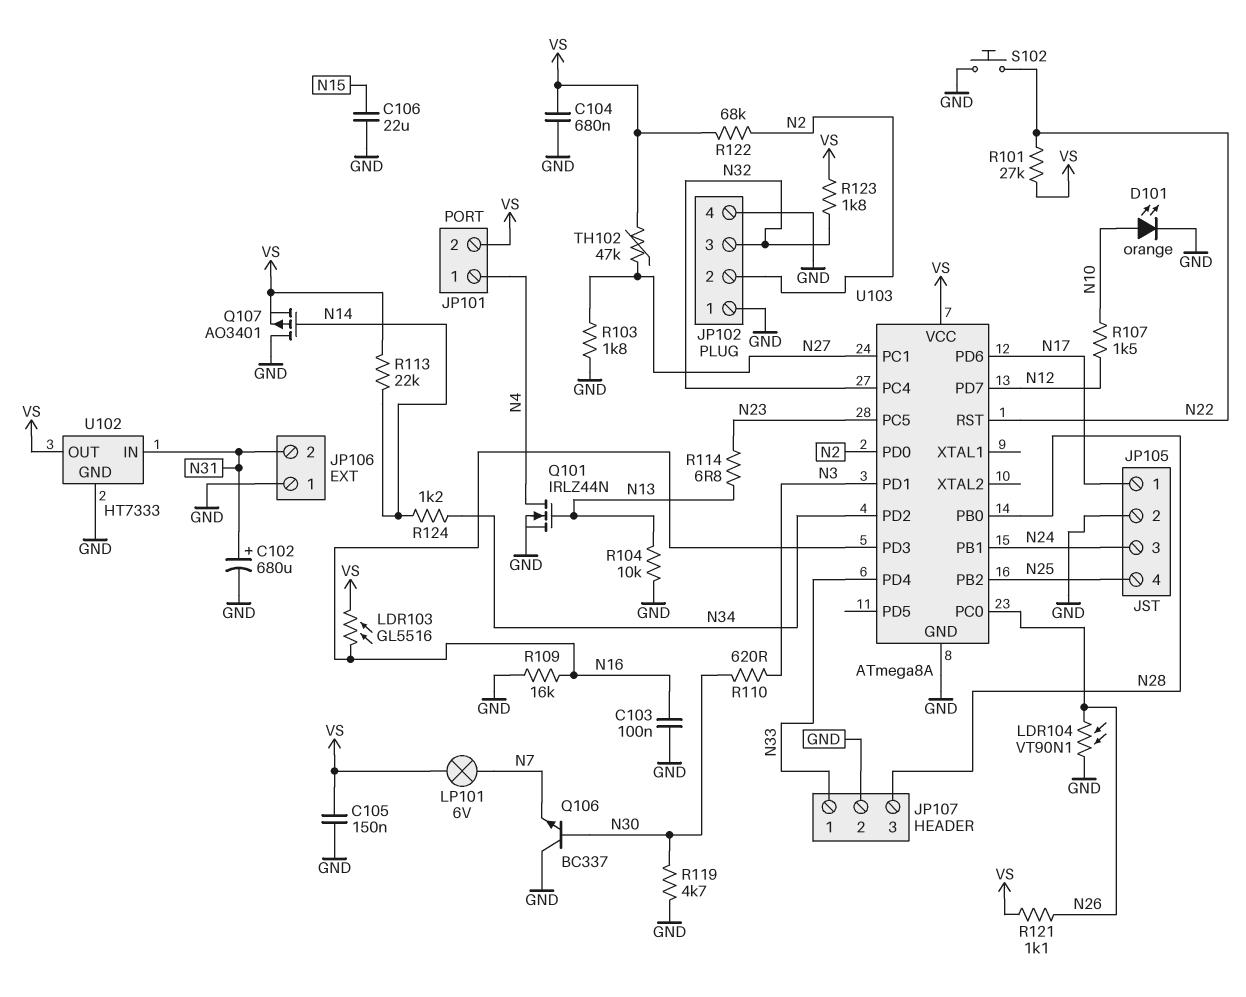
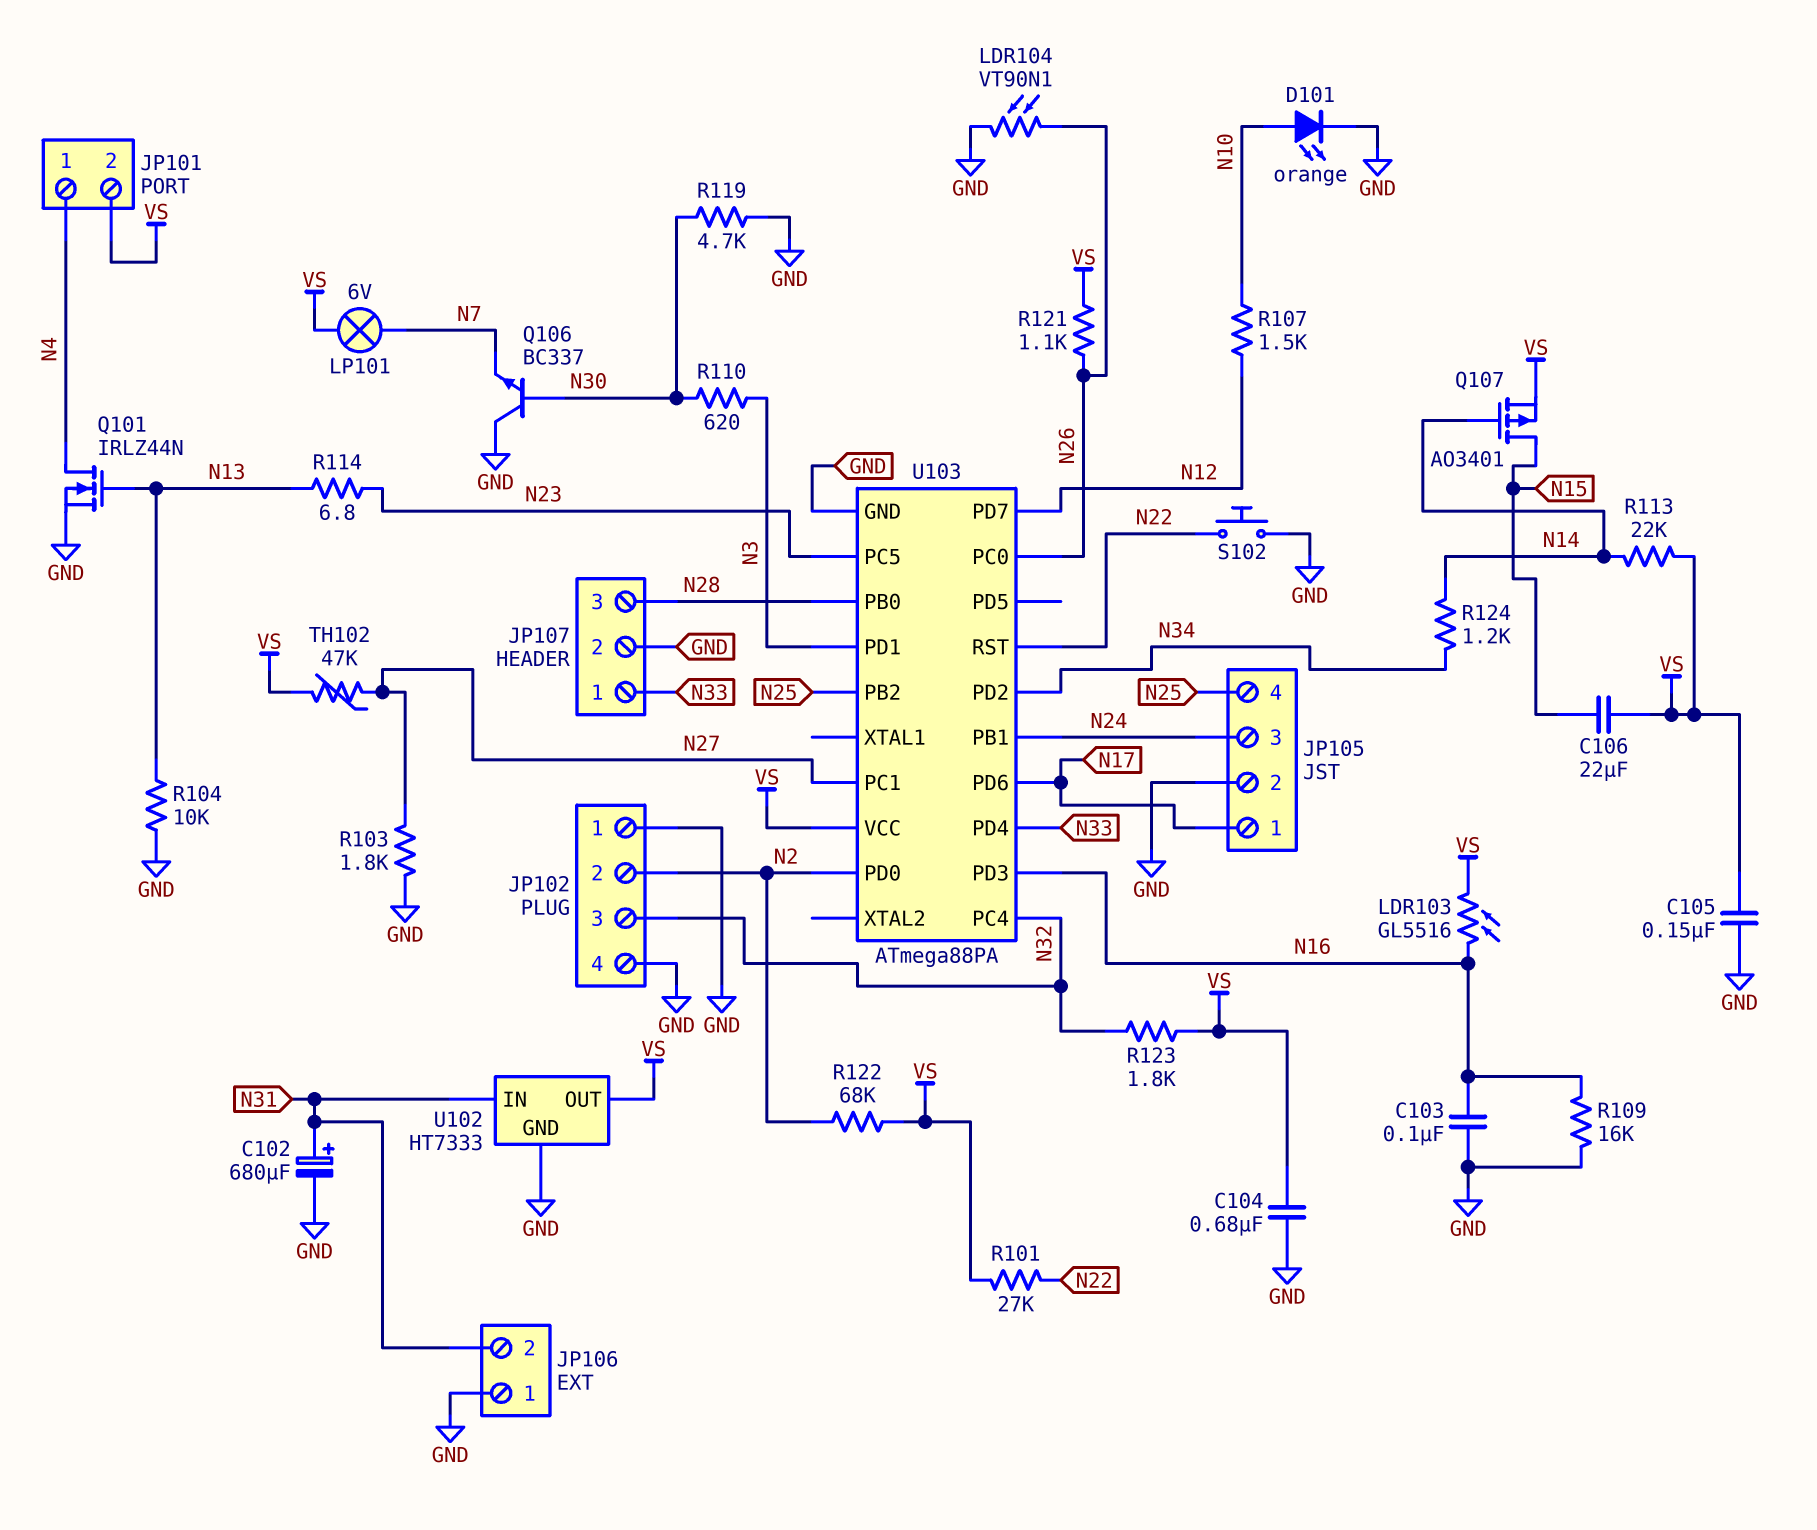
C106: 22uF (GND, N15) -> 22uF (N15, VS)
Q107: PMOS AO3401 (G N14, D GND, S VS) -> PMOS AO3401 (G N14, D N15, S VS)
U103: ATmega8A -> ATmega88PA

